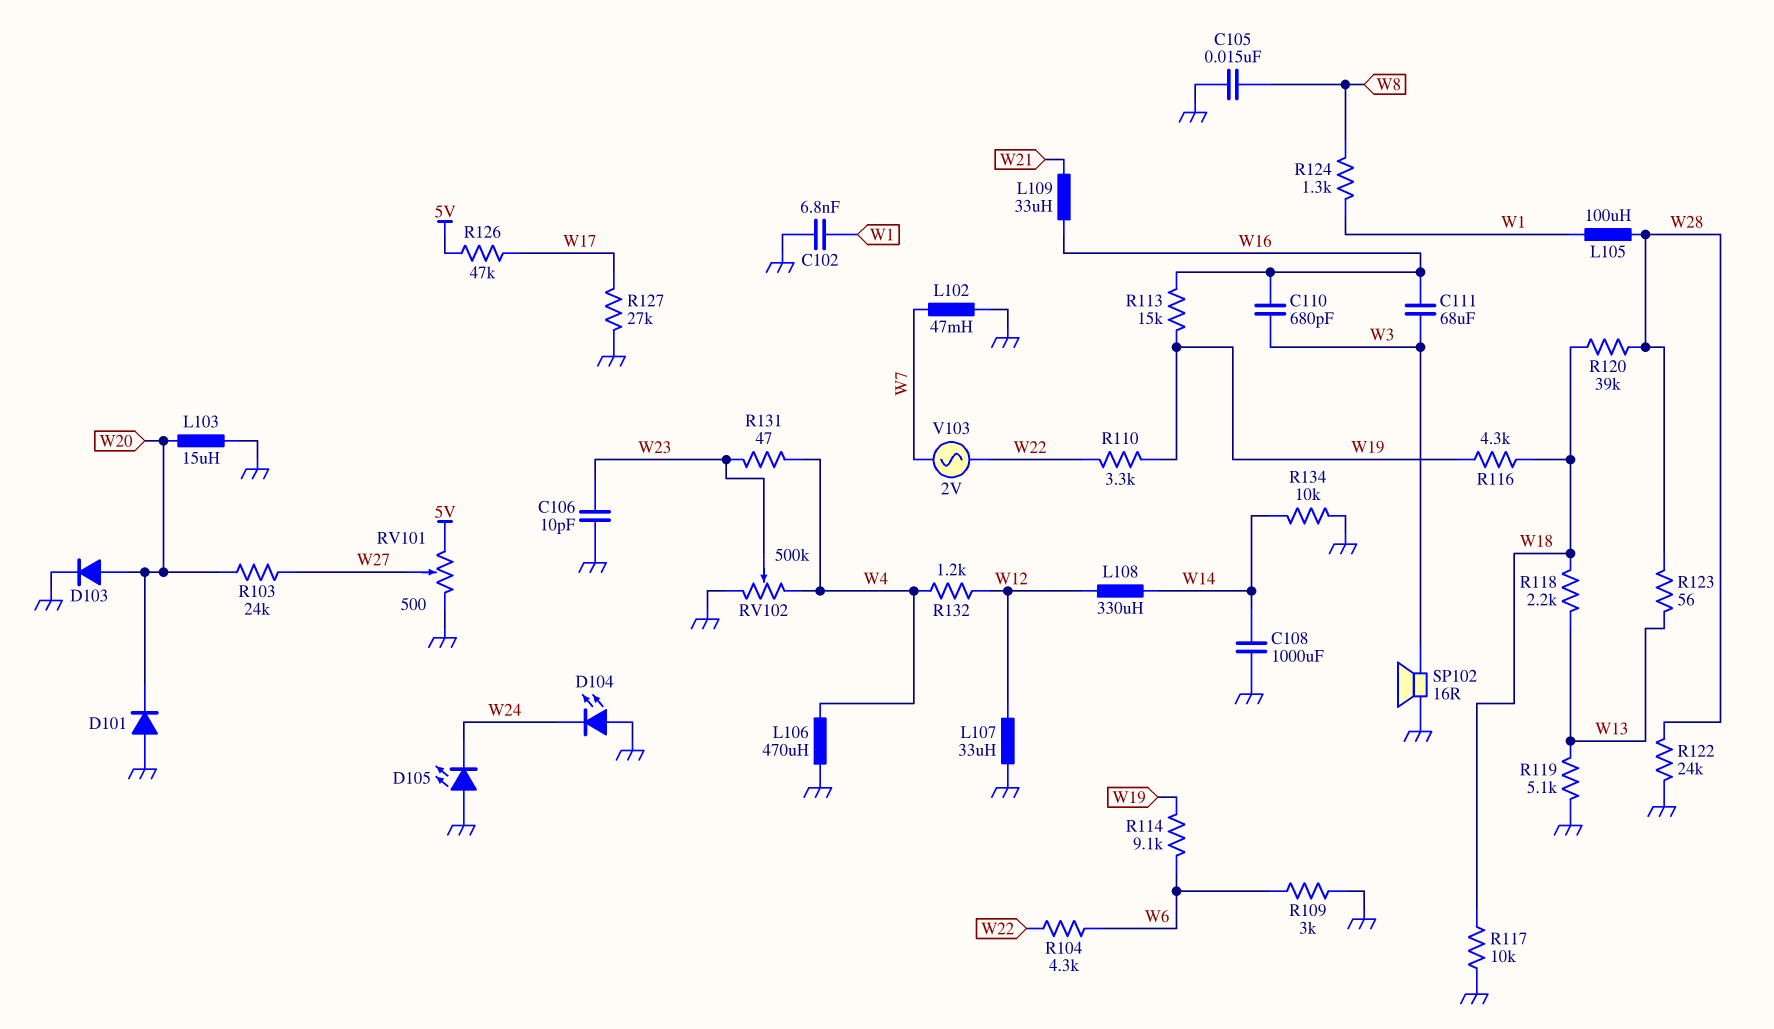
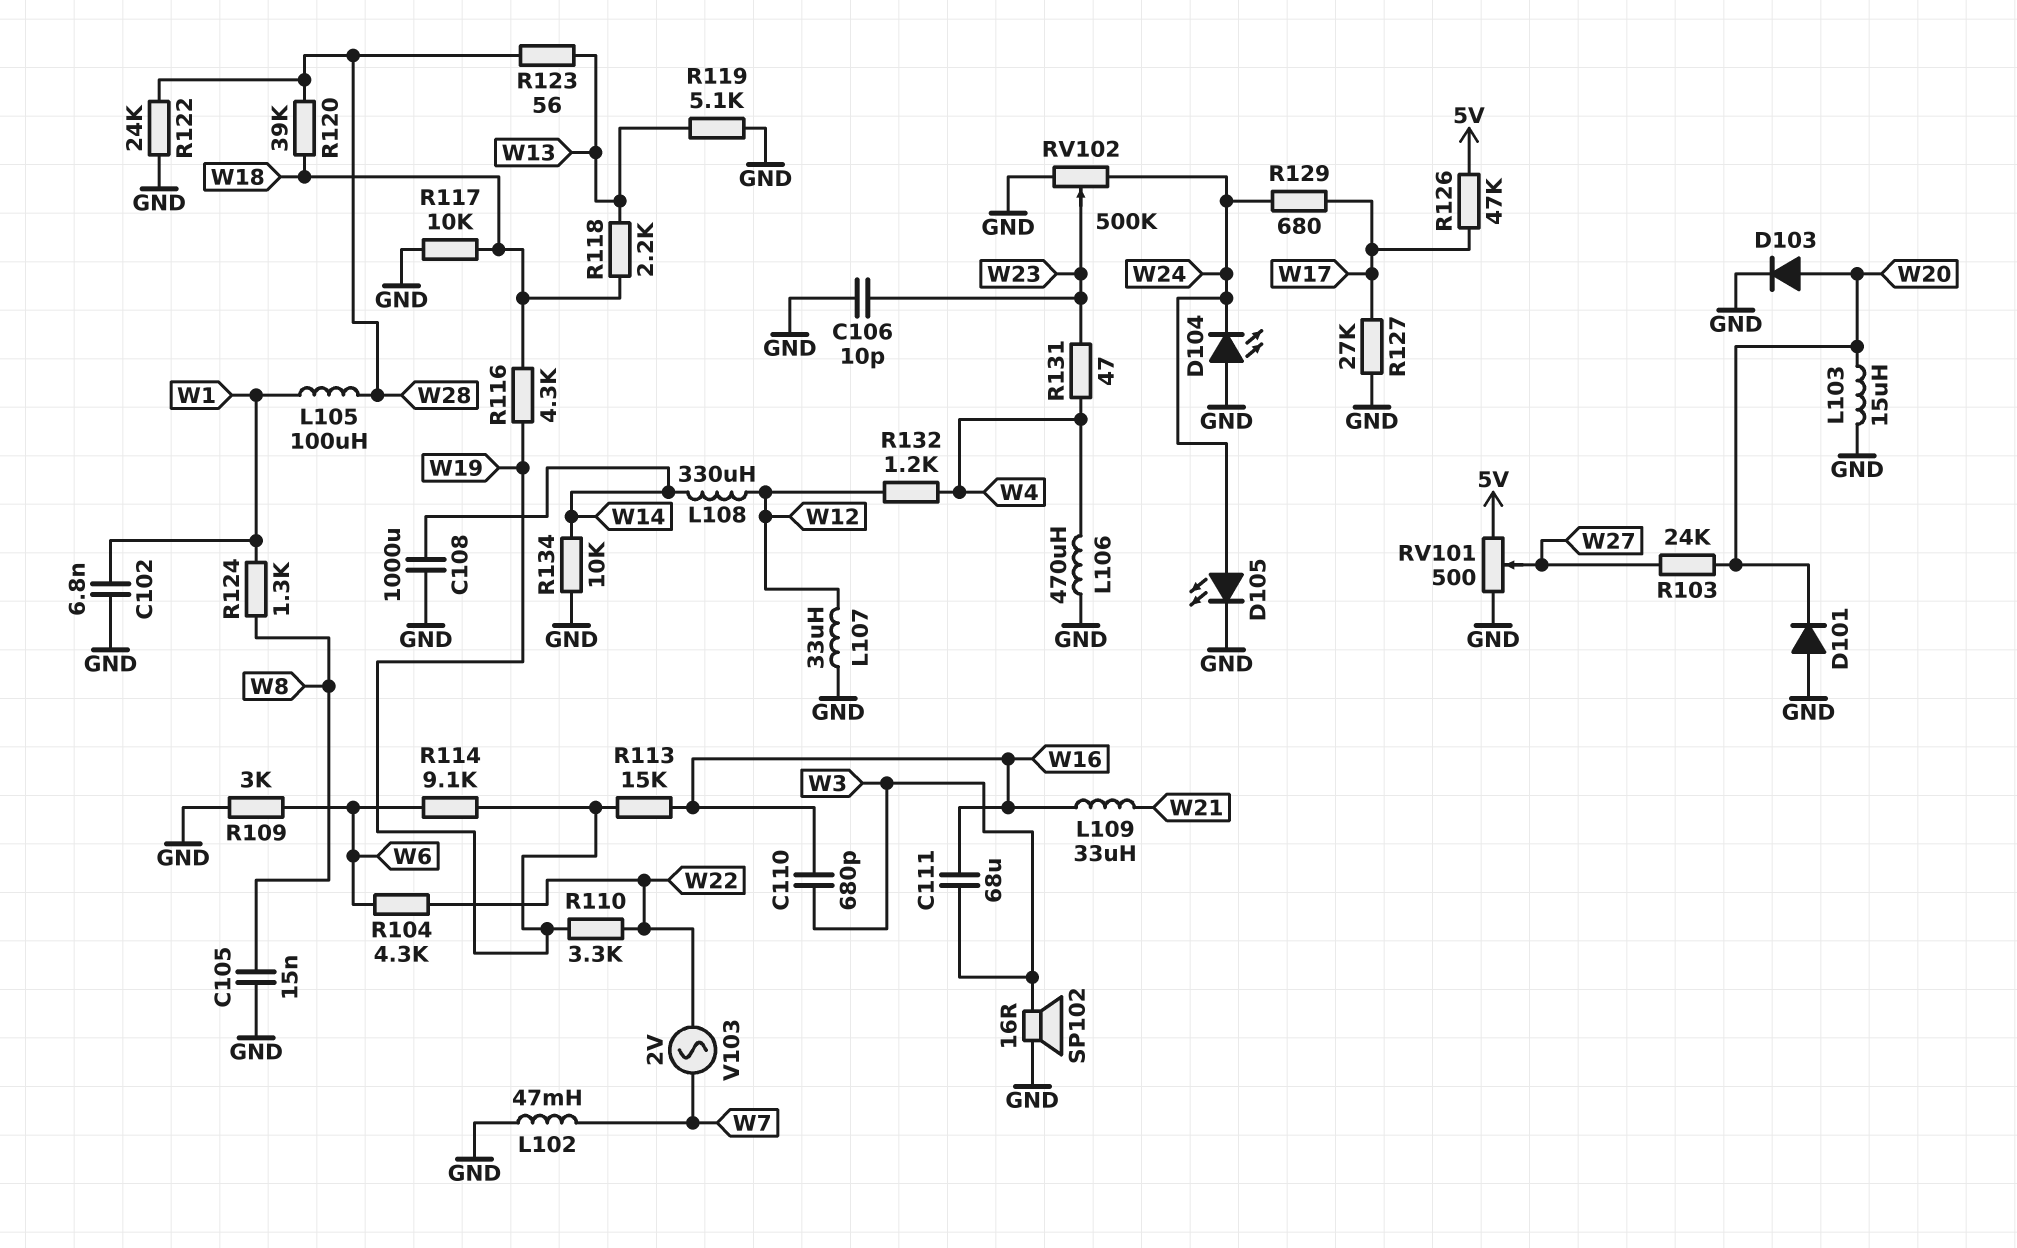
D105: LED (A GND, K W24) -> LED (A W24, K GND)
R129: none -> 680 (W17, W24)
RV102: 500k (GND, W4, wiper W23) -> 500k (GND, W24, wiper W23)

